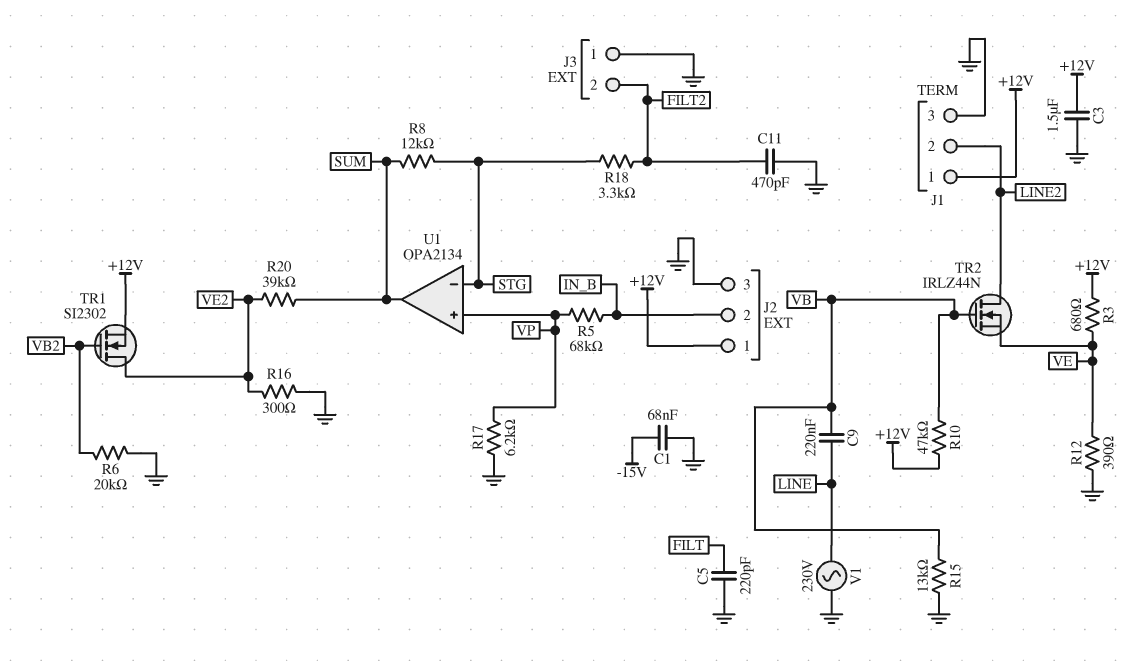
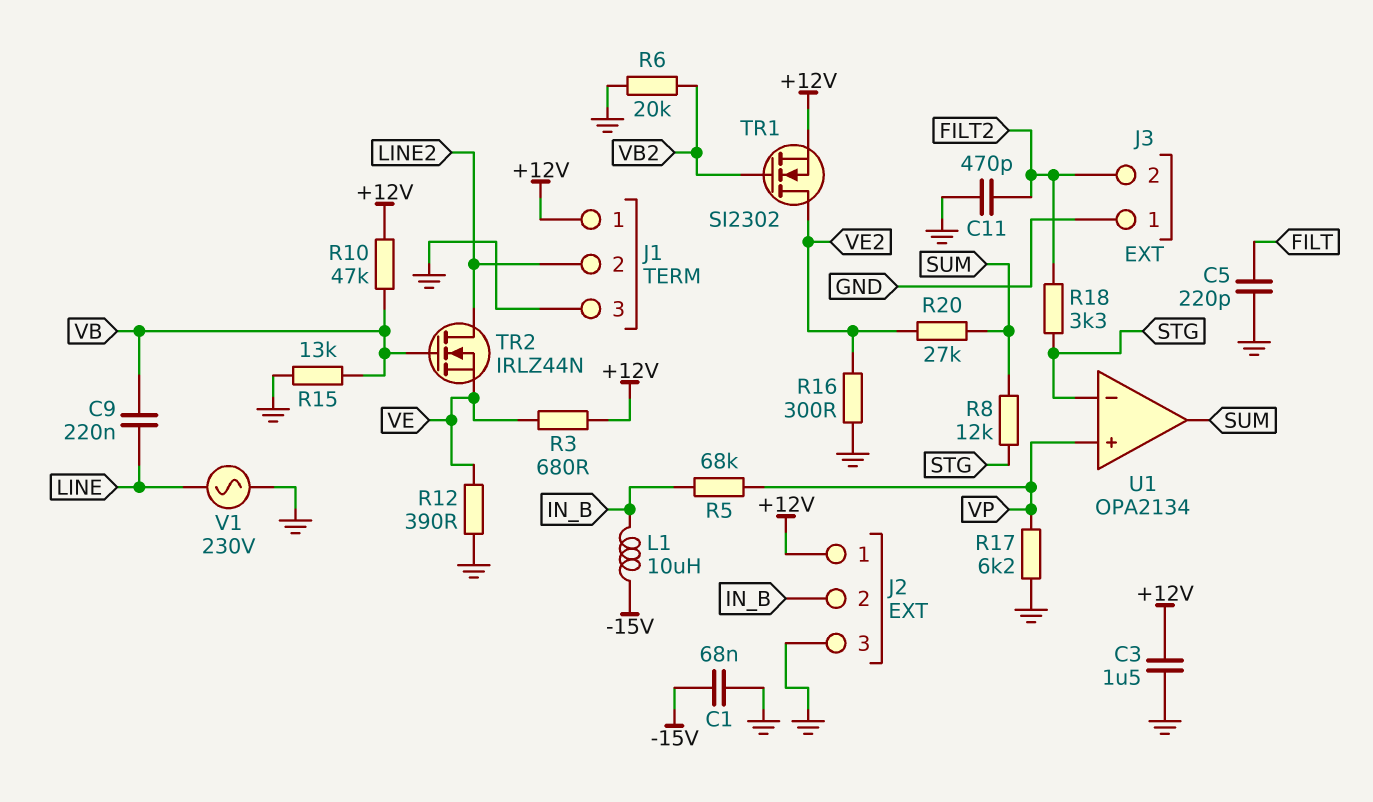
L1: none -> 10uH (-15V, IN_B)
R20: 39k (SUM, VE2) -> 27k (SUM, VE2)

